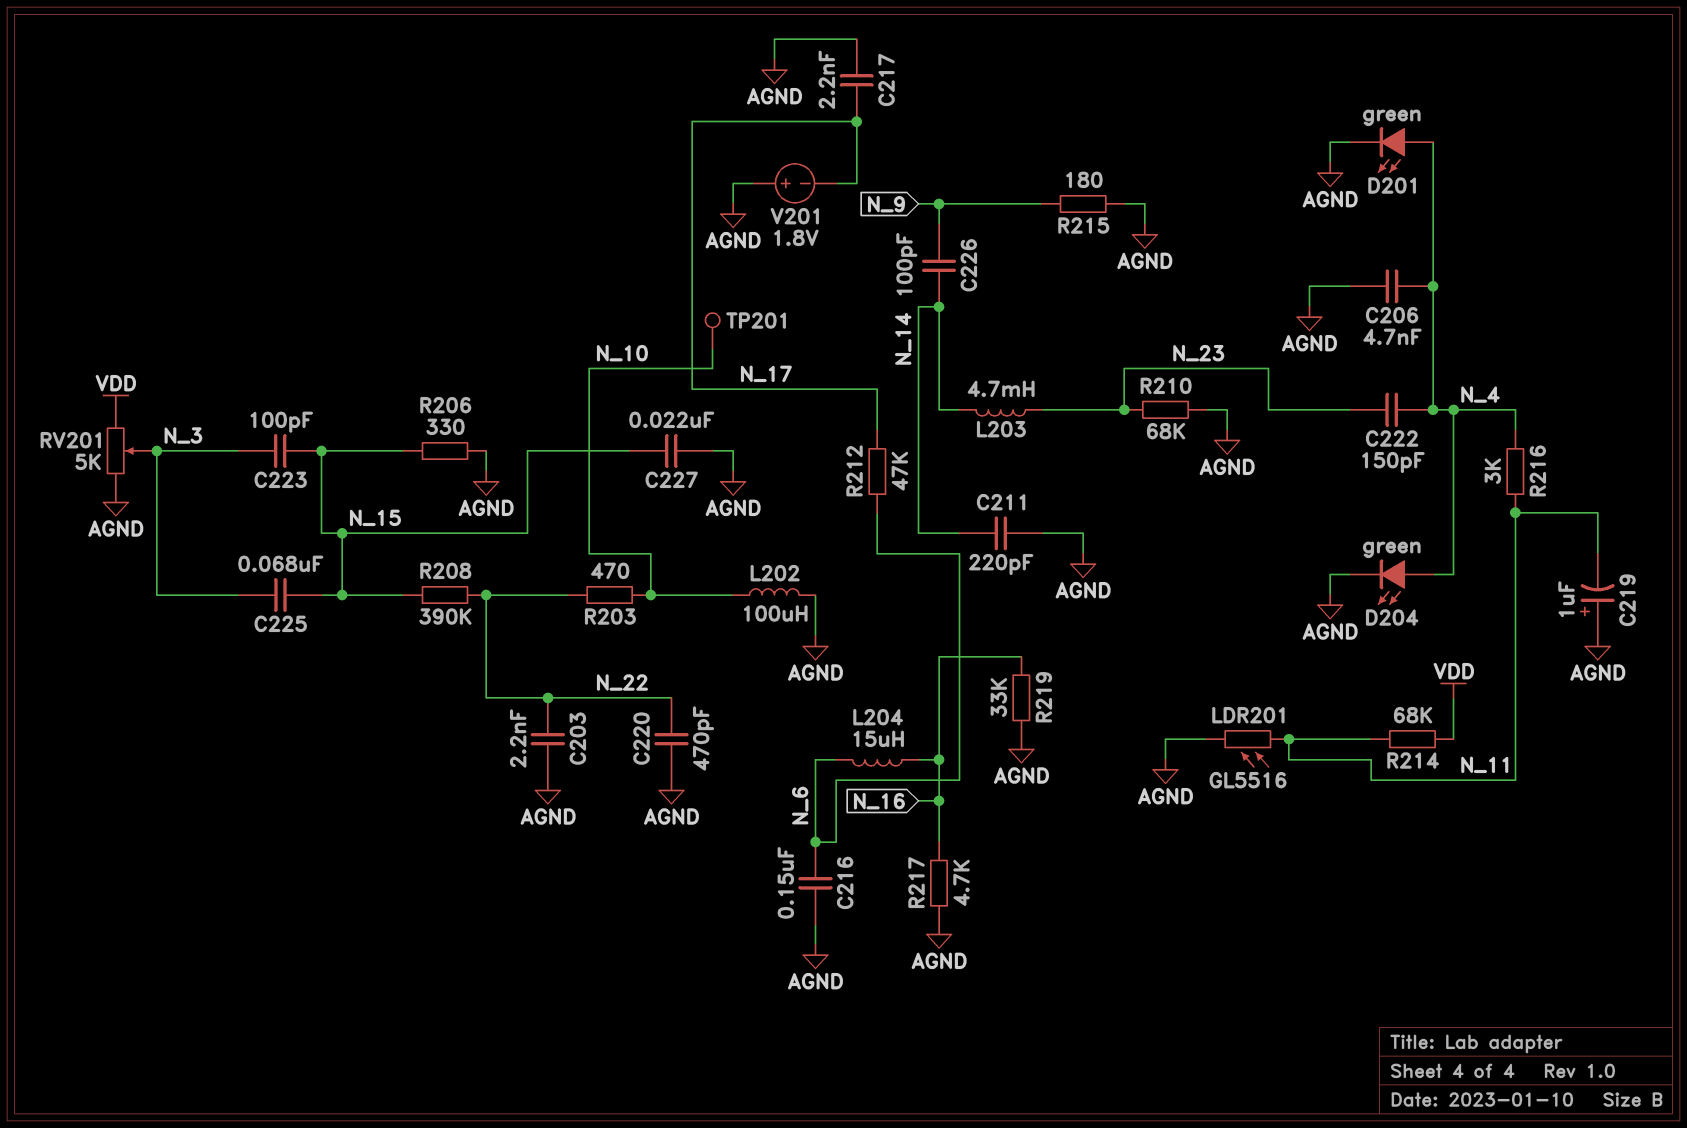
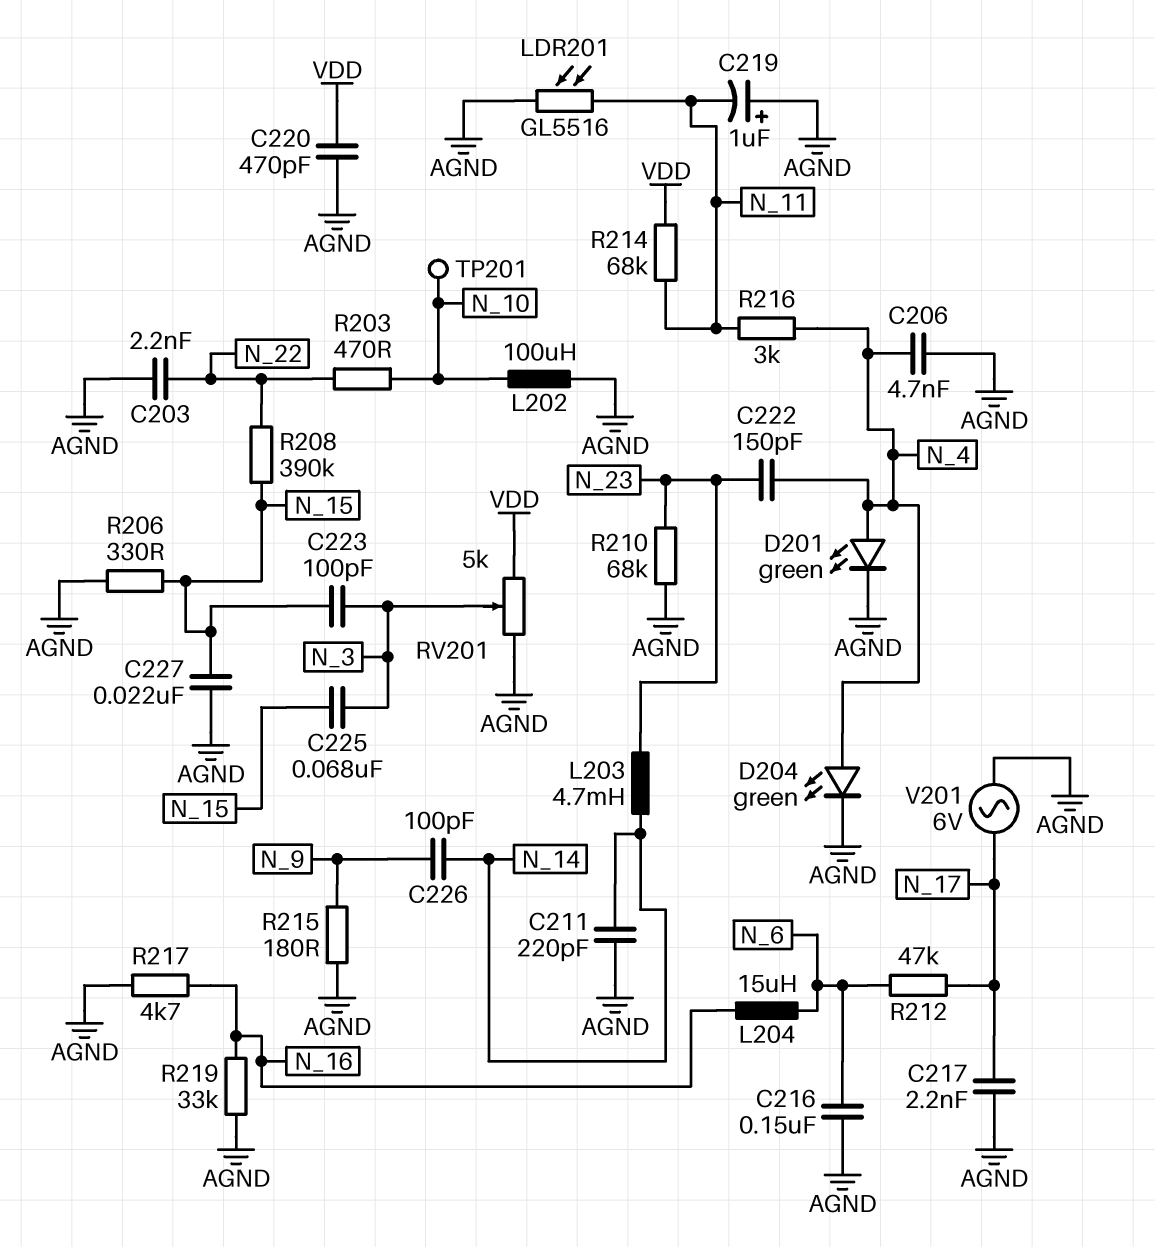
C220: 470pF (AGND, N_22) -> 470pF (AGND, VDD)
V201: 1.8V (plus AGND, minus N_17) -> AC 6V (AGND, N_17)

